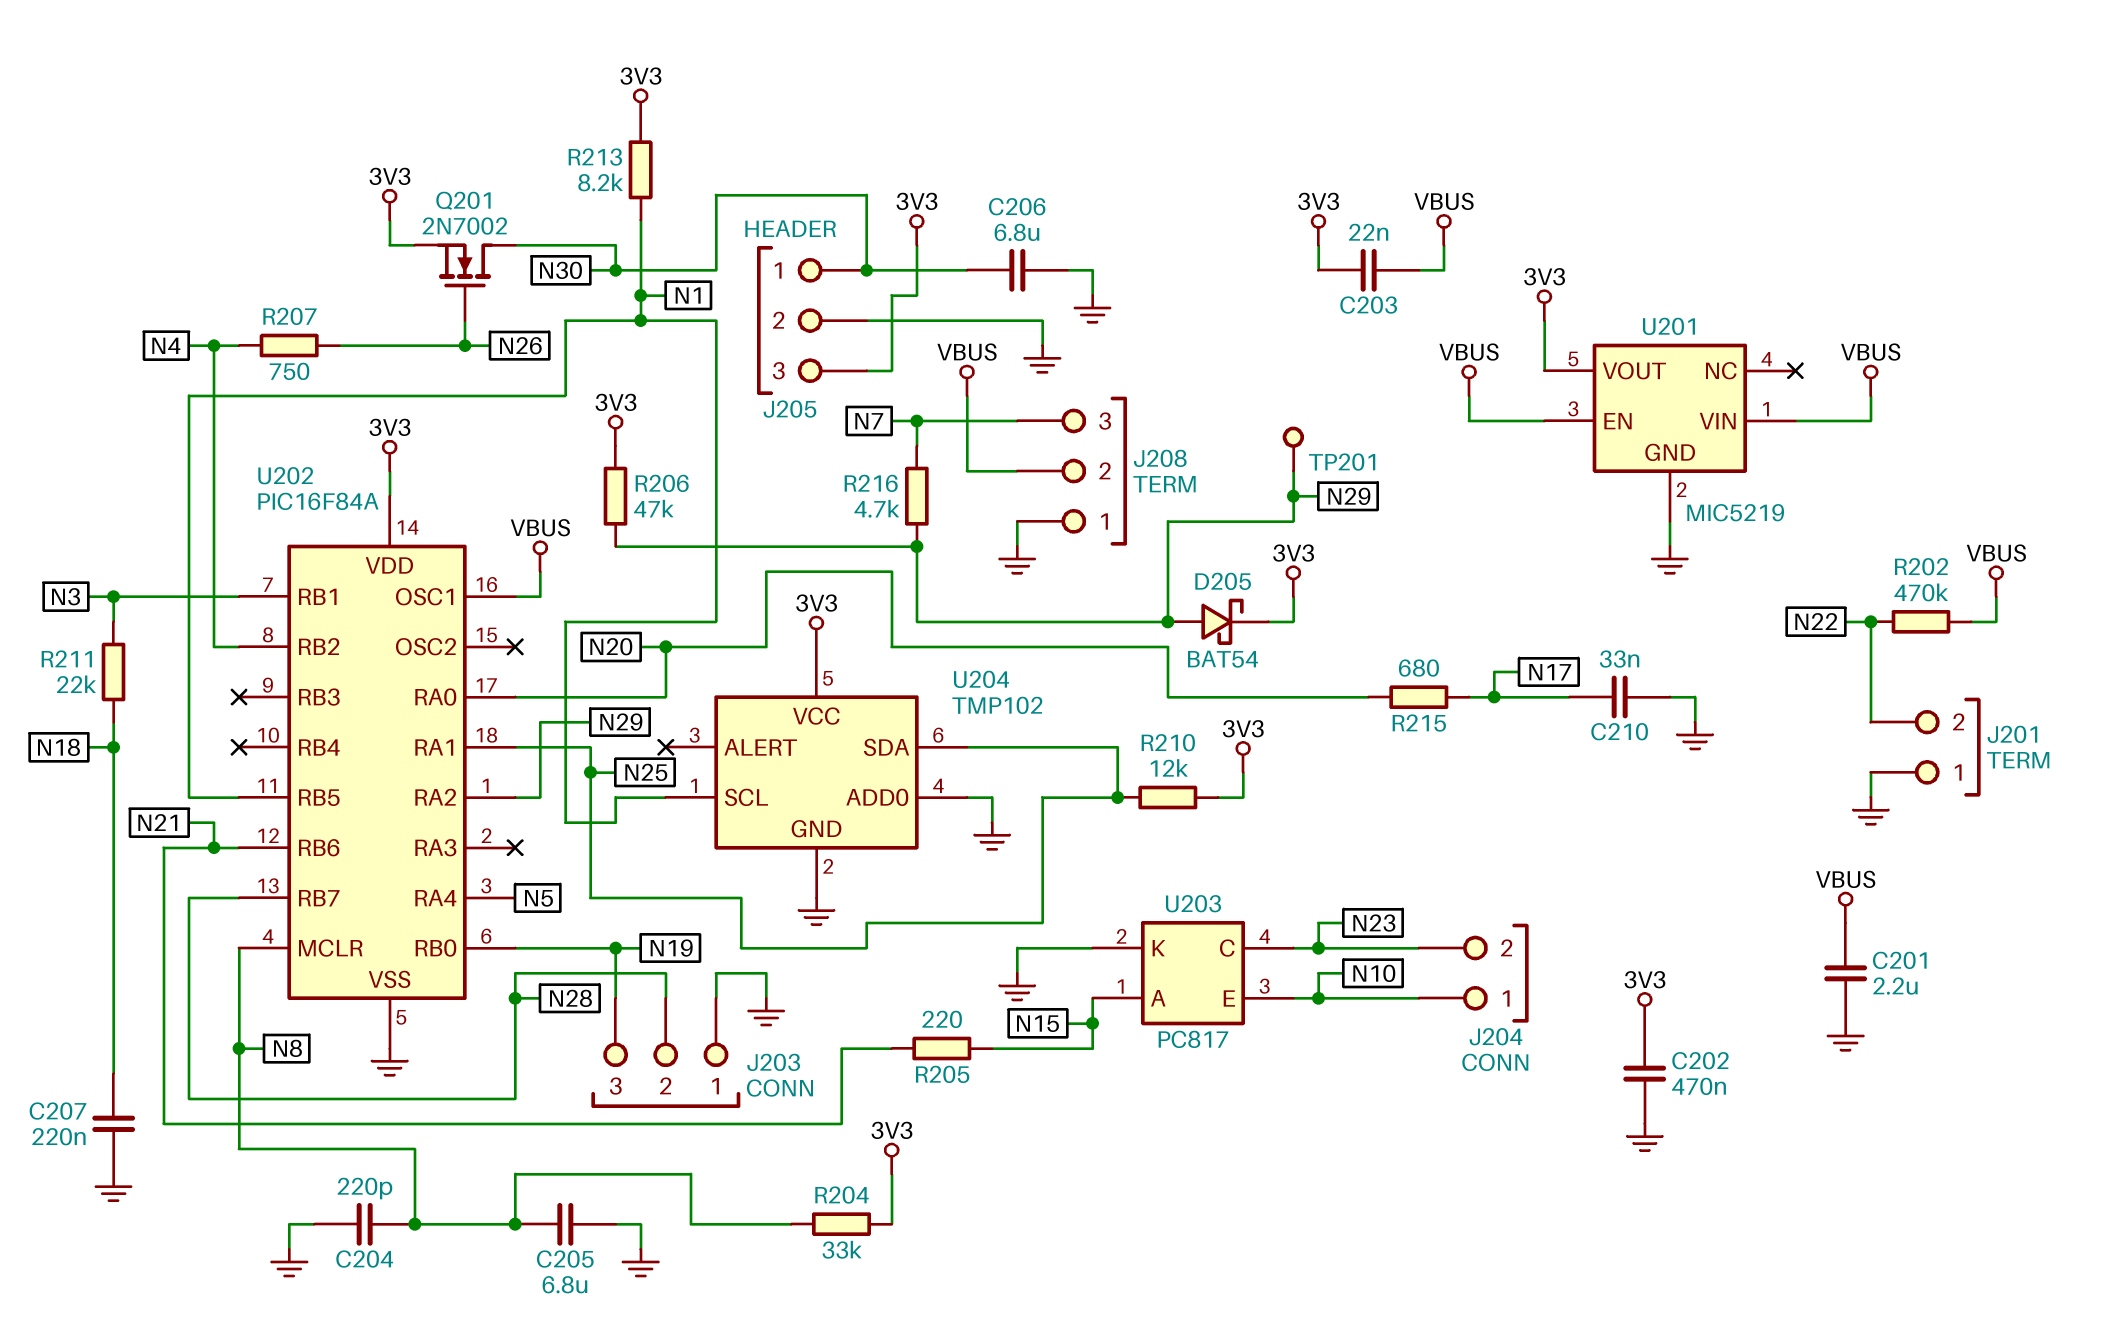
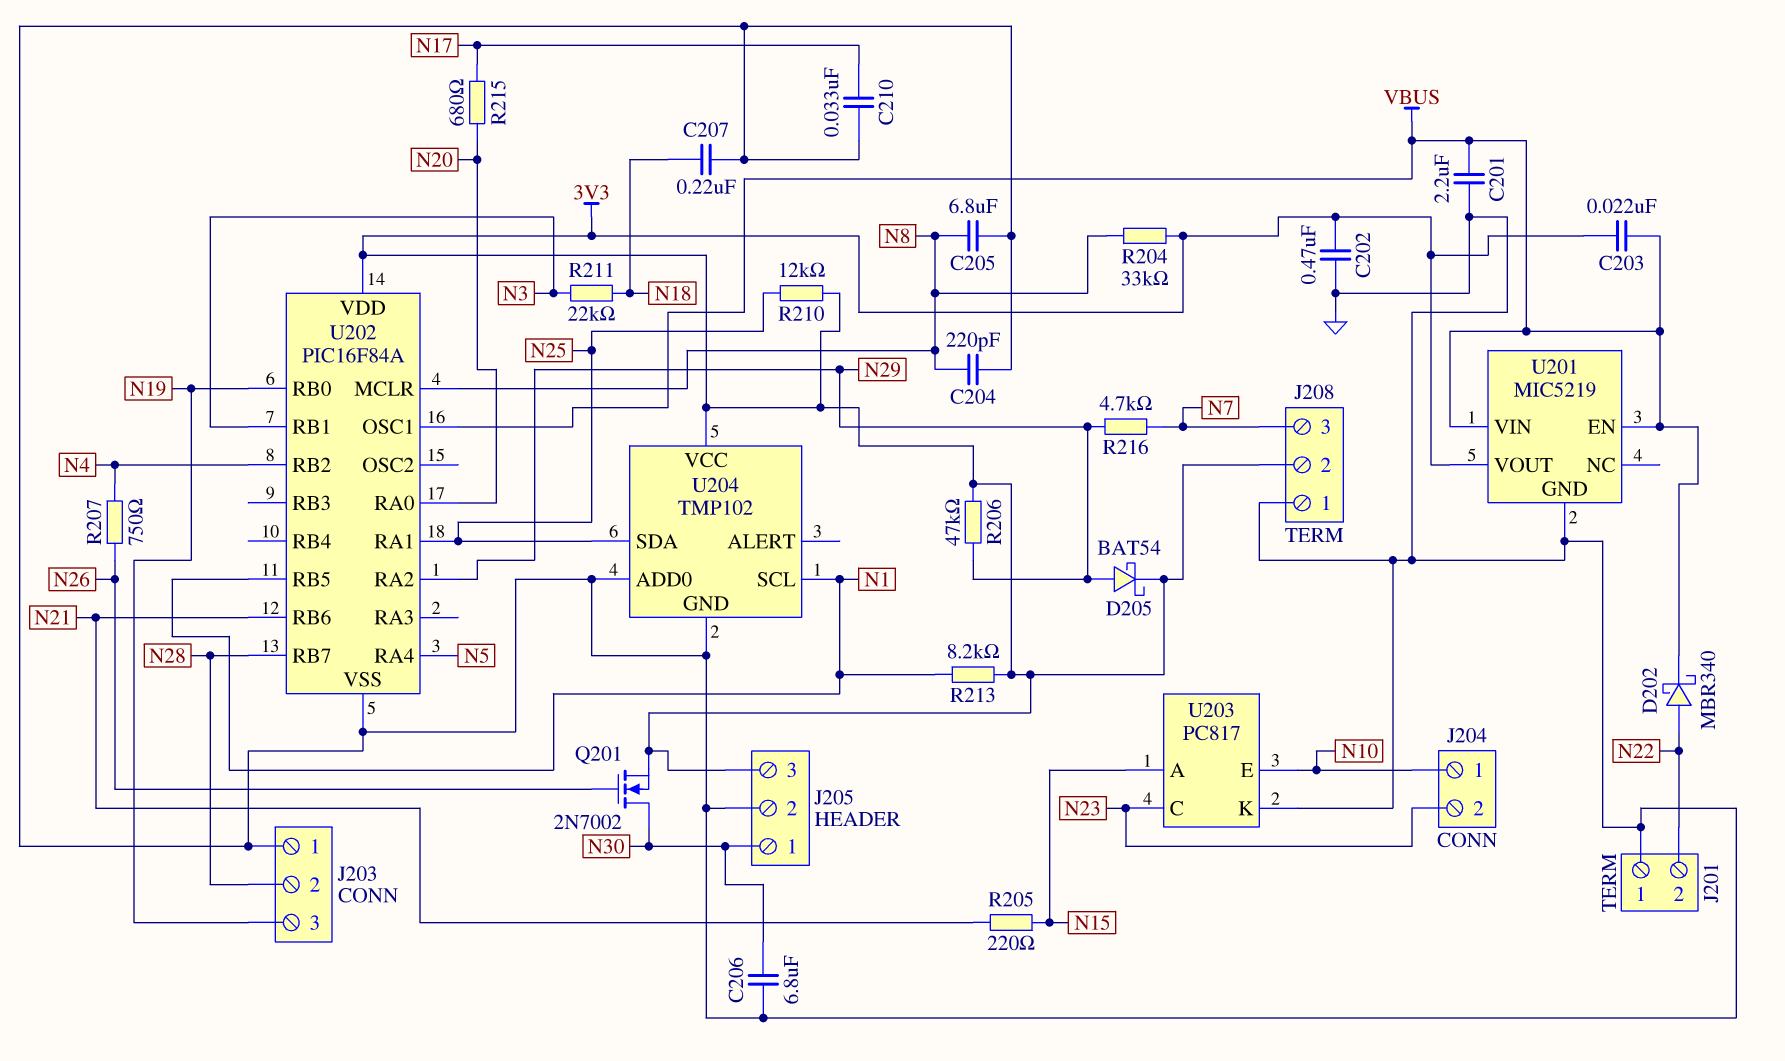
D202: none -> schottky MBR340 (A N22, K VBUS)
J208 pin 2: VBUS -> 3V3
R202: 470k (N22, VBUS) -> none
TP201: test point (N29) -> none

